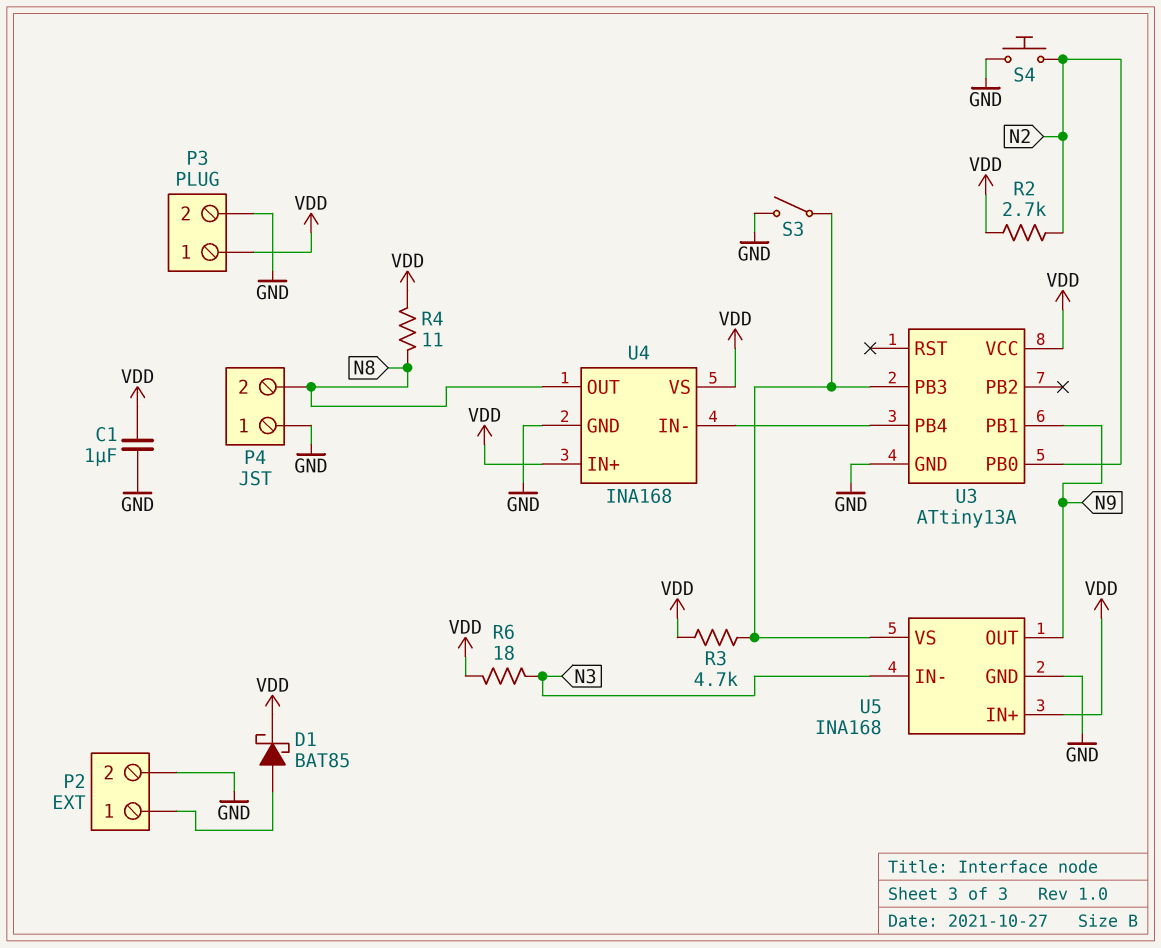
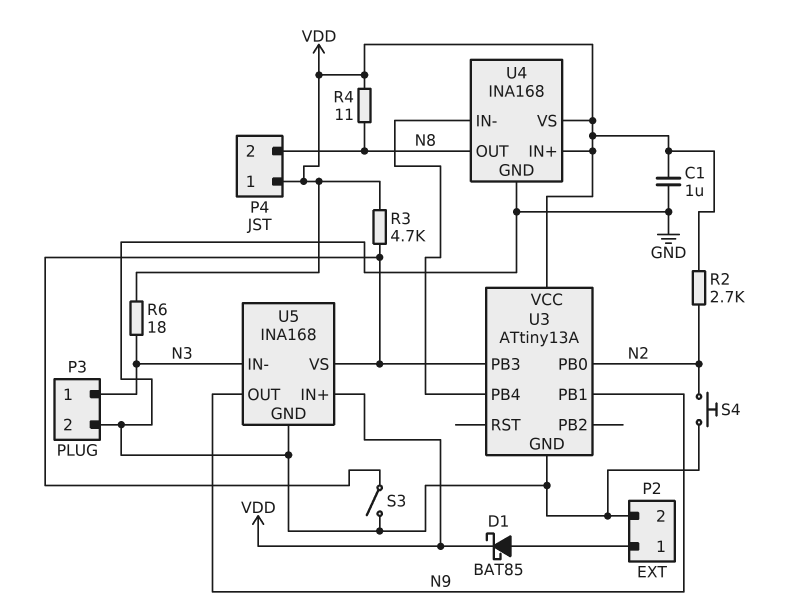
P3 pin 1: VDD -> N3
P4 pin 1: GND -> VDD

